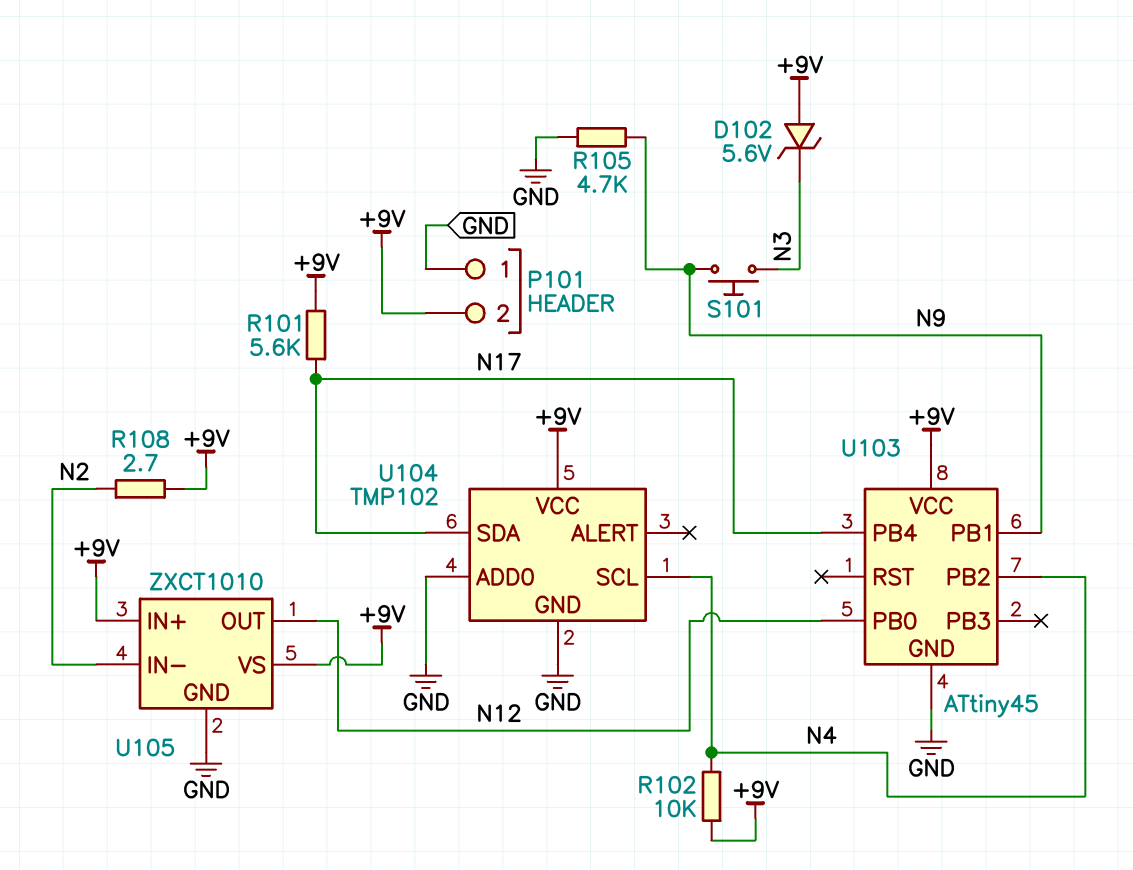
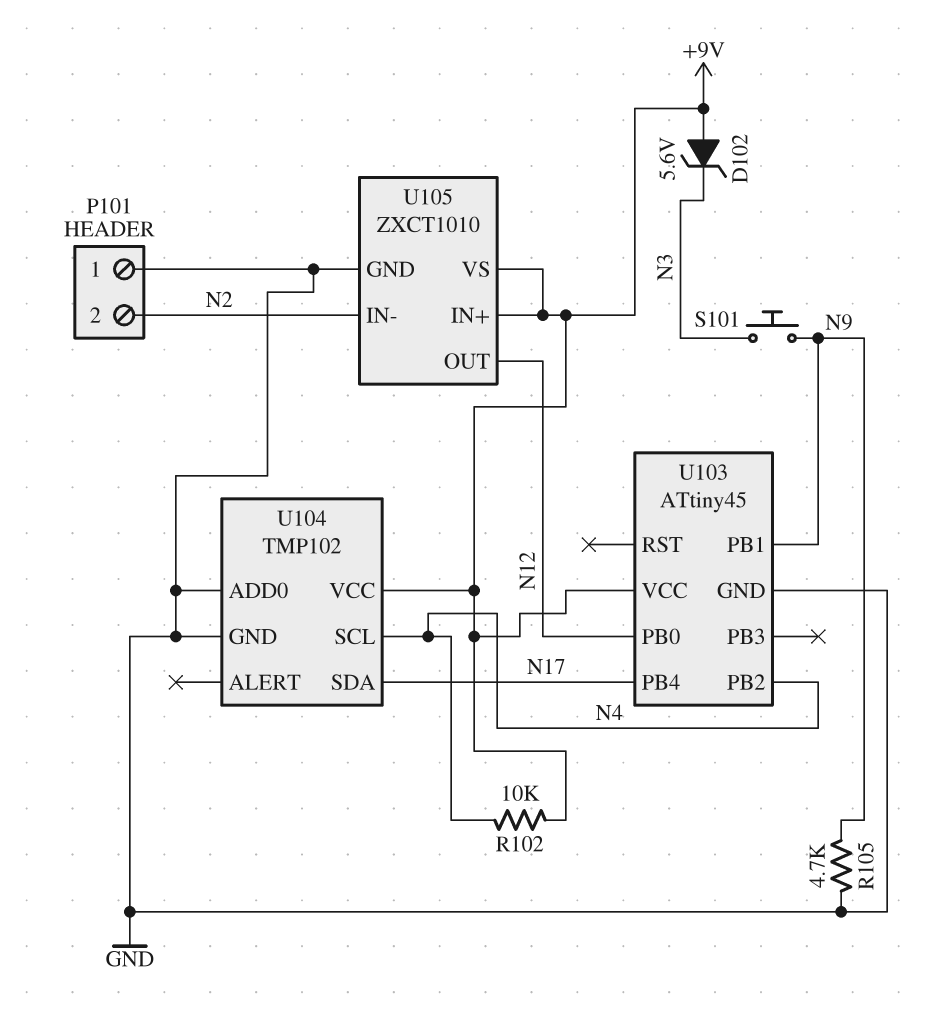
P101 pin 2: +9V -> N2
R101: 5.6k (+9V, N17) -> none
R108: 2.7 (+9V, N2) -> none

